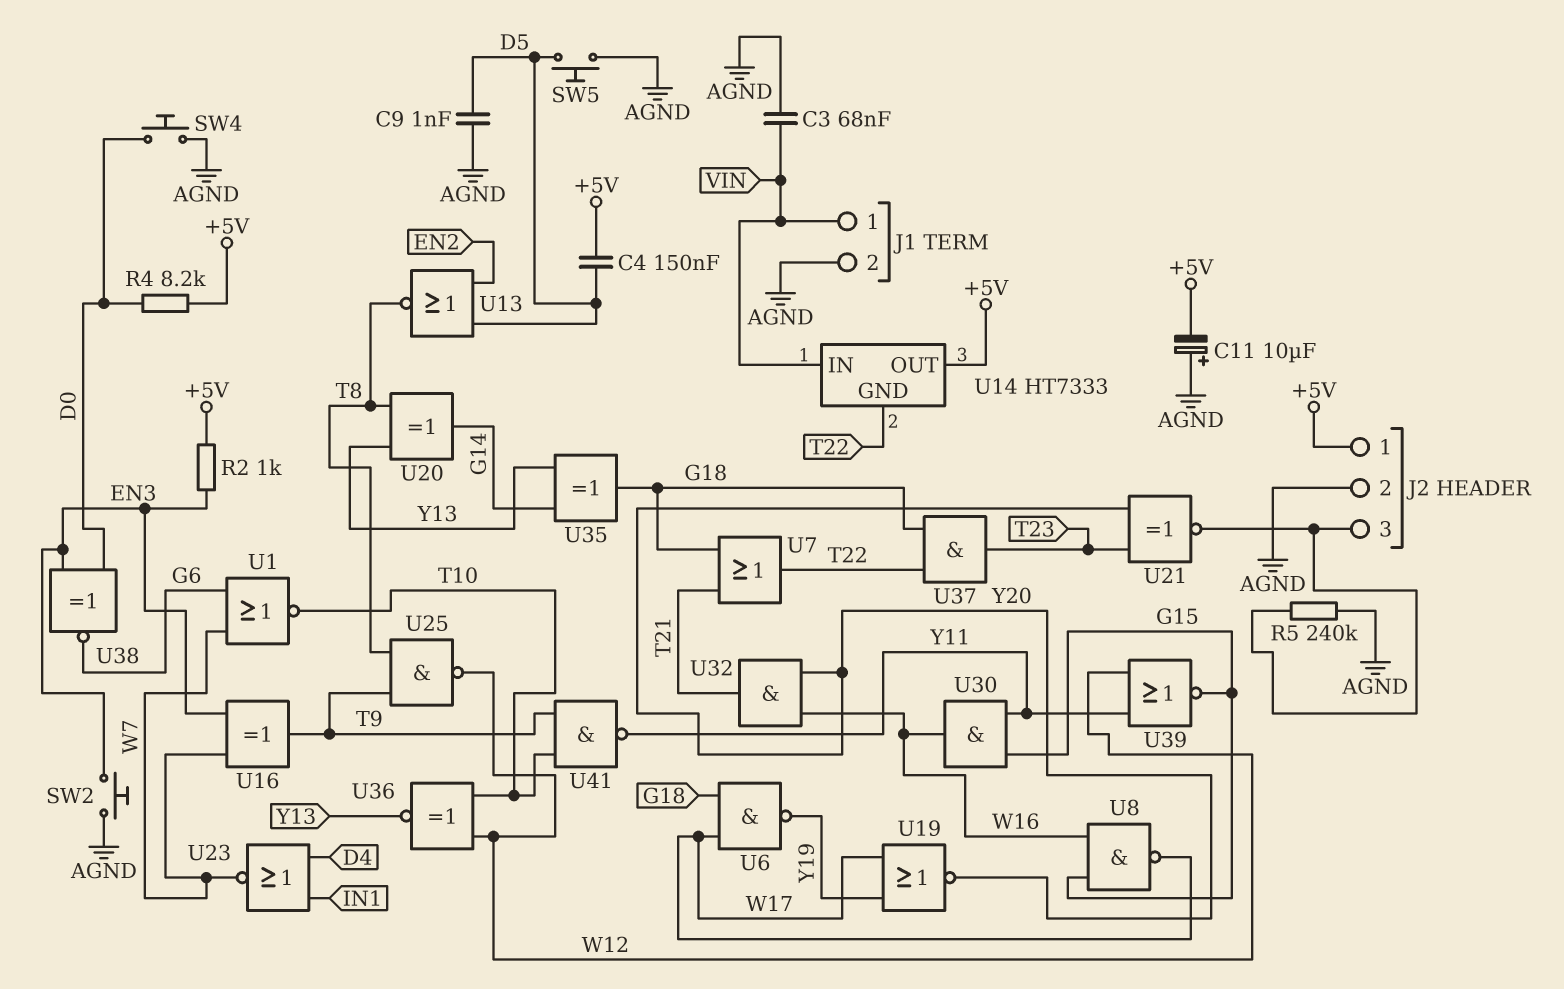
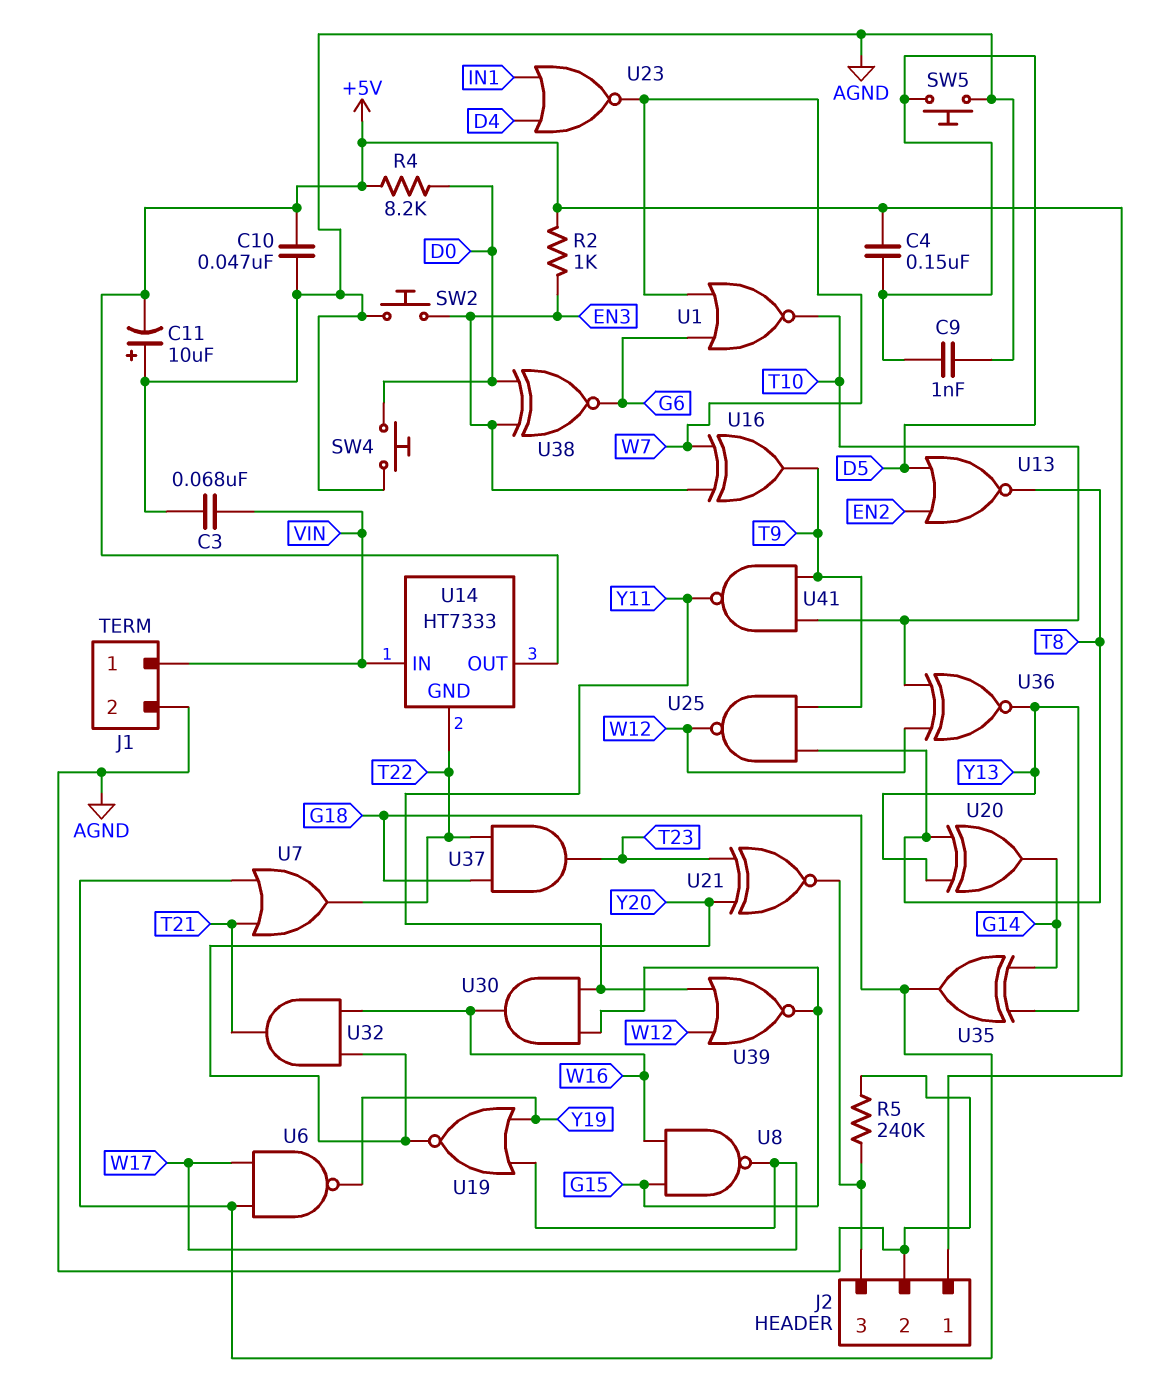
C10: none -> 47nF (+5V, AGND)

